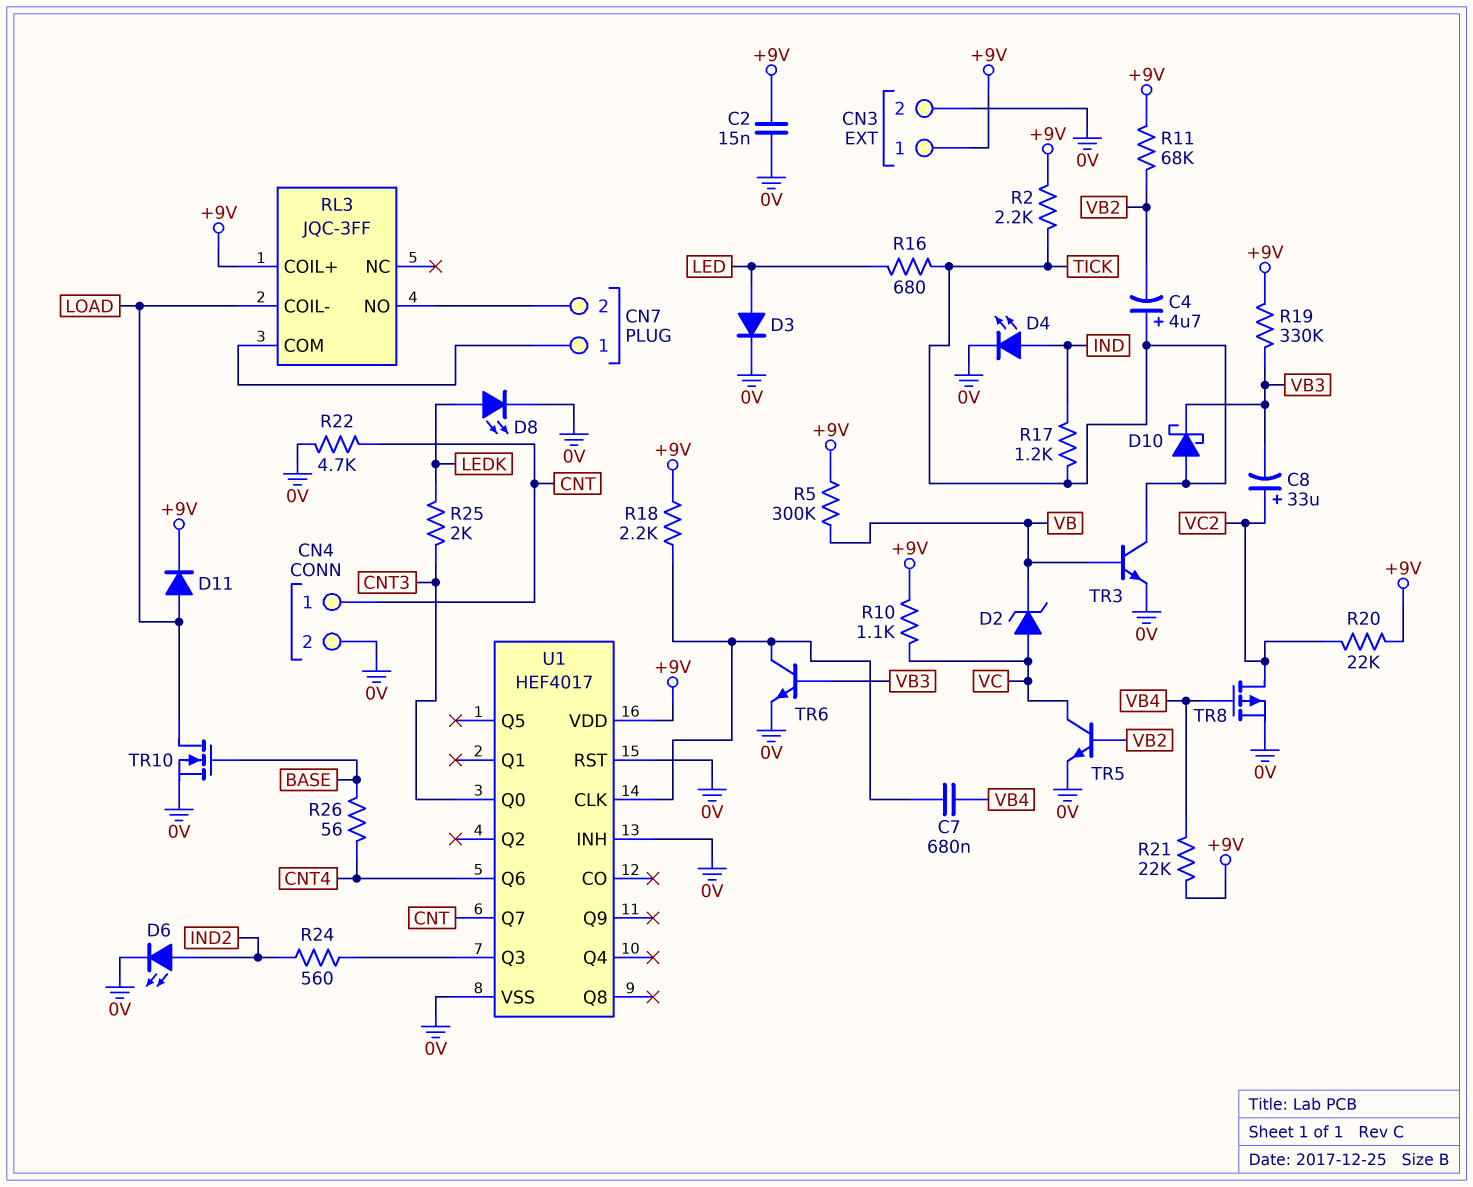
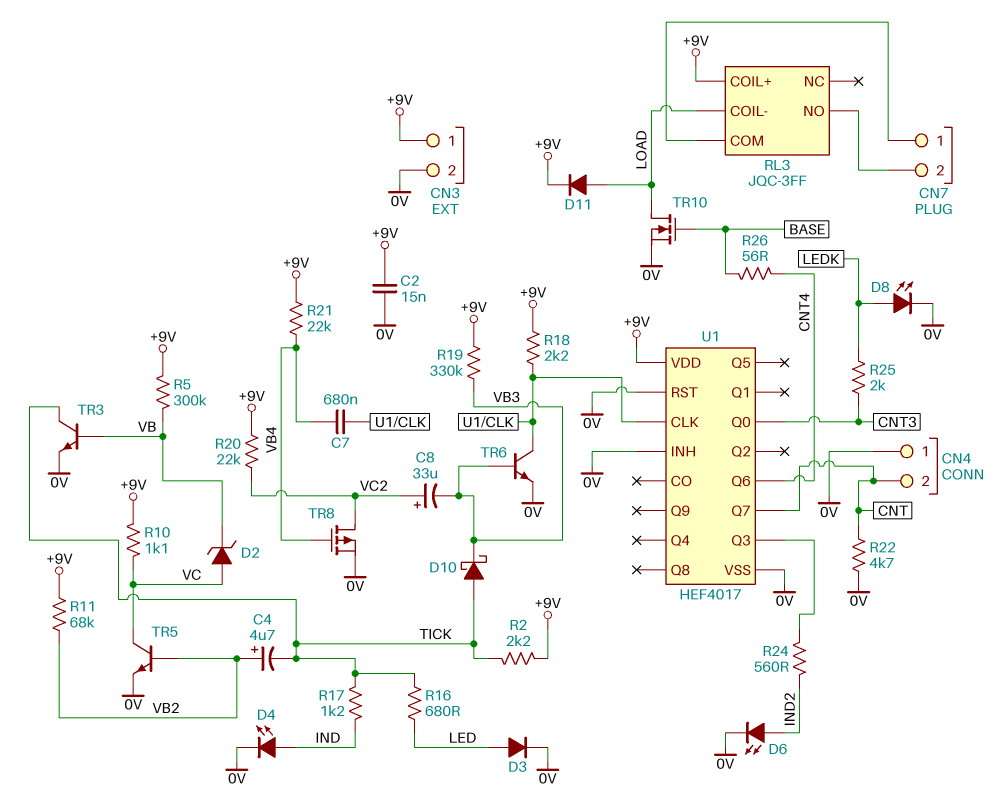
C4: 4.7uF (plus TICK, minus VB2) -> 4.7uF (plus VB2, minus TICK)
CN4 pin 1: CNT -> 0V
CN4 pin 2: 0V -> CNT

